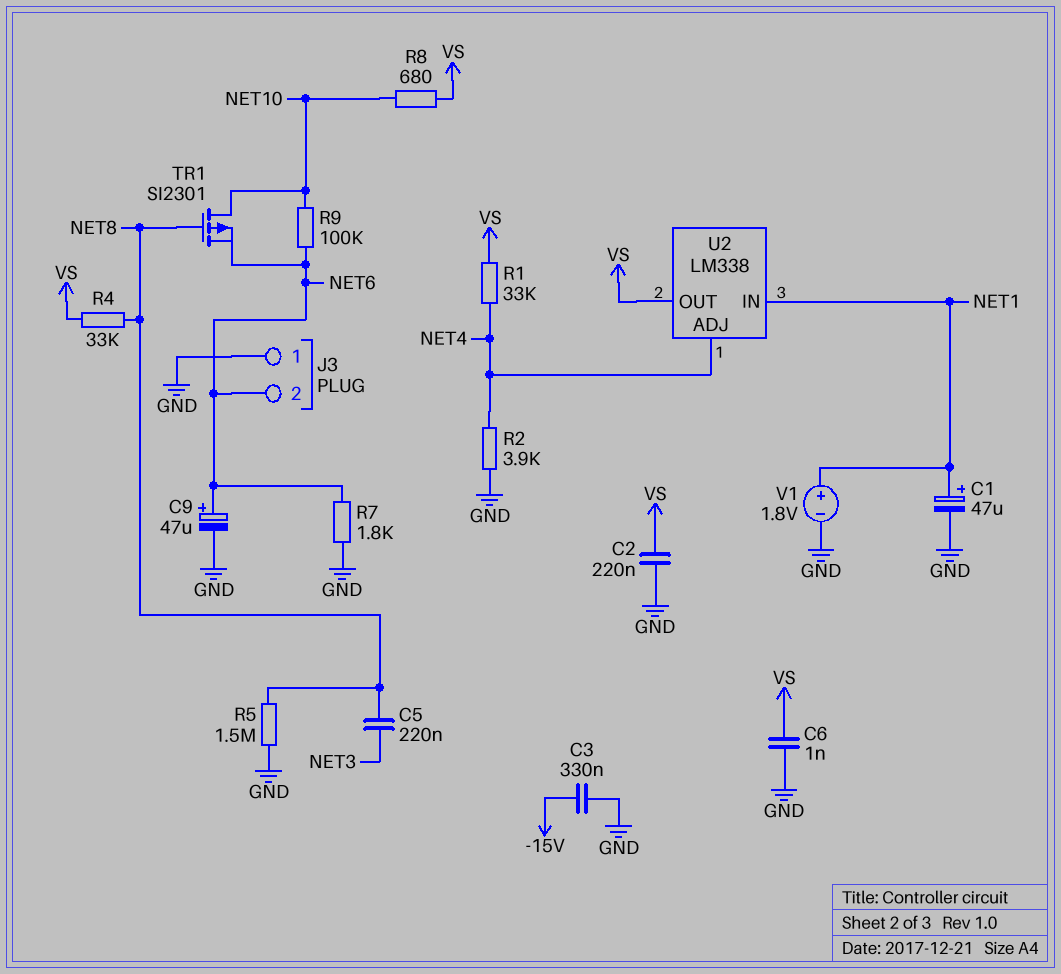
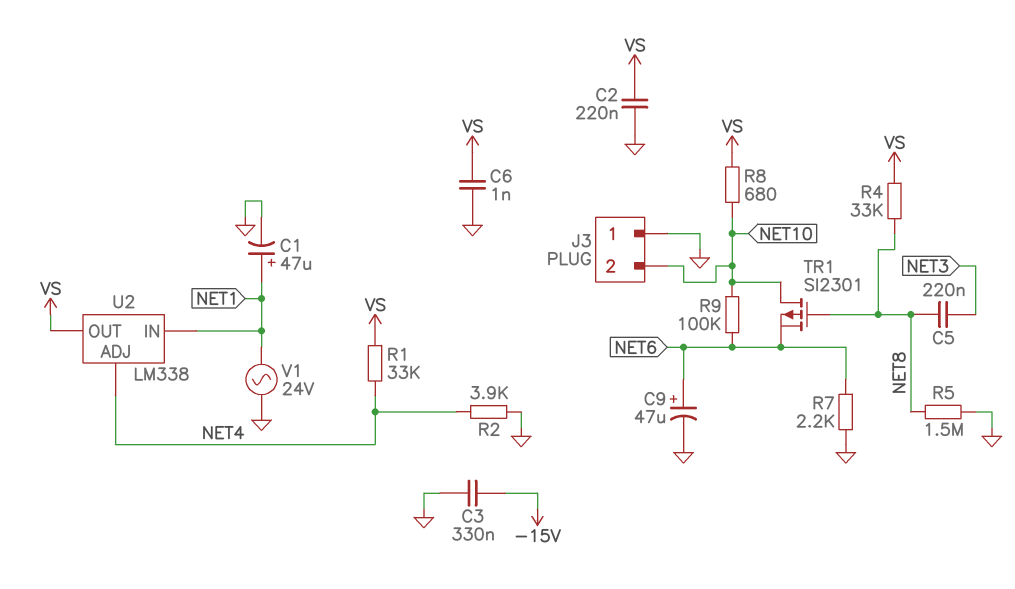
J3 pin 2: NET6 -> NET10
R7: 1.8k (GND, NET6) -> 2.2k (GND, NET6)
V1: 1.8V (plus NET1, minus GND) -> AC 24V (GND, NET1)

